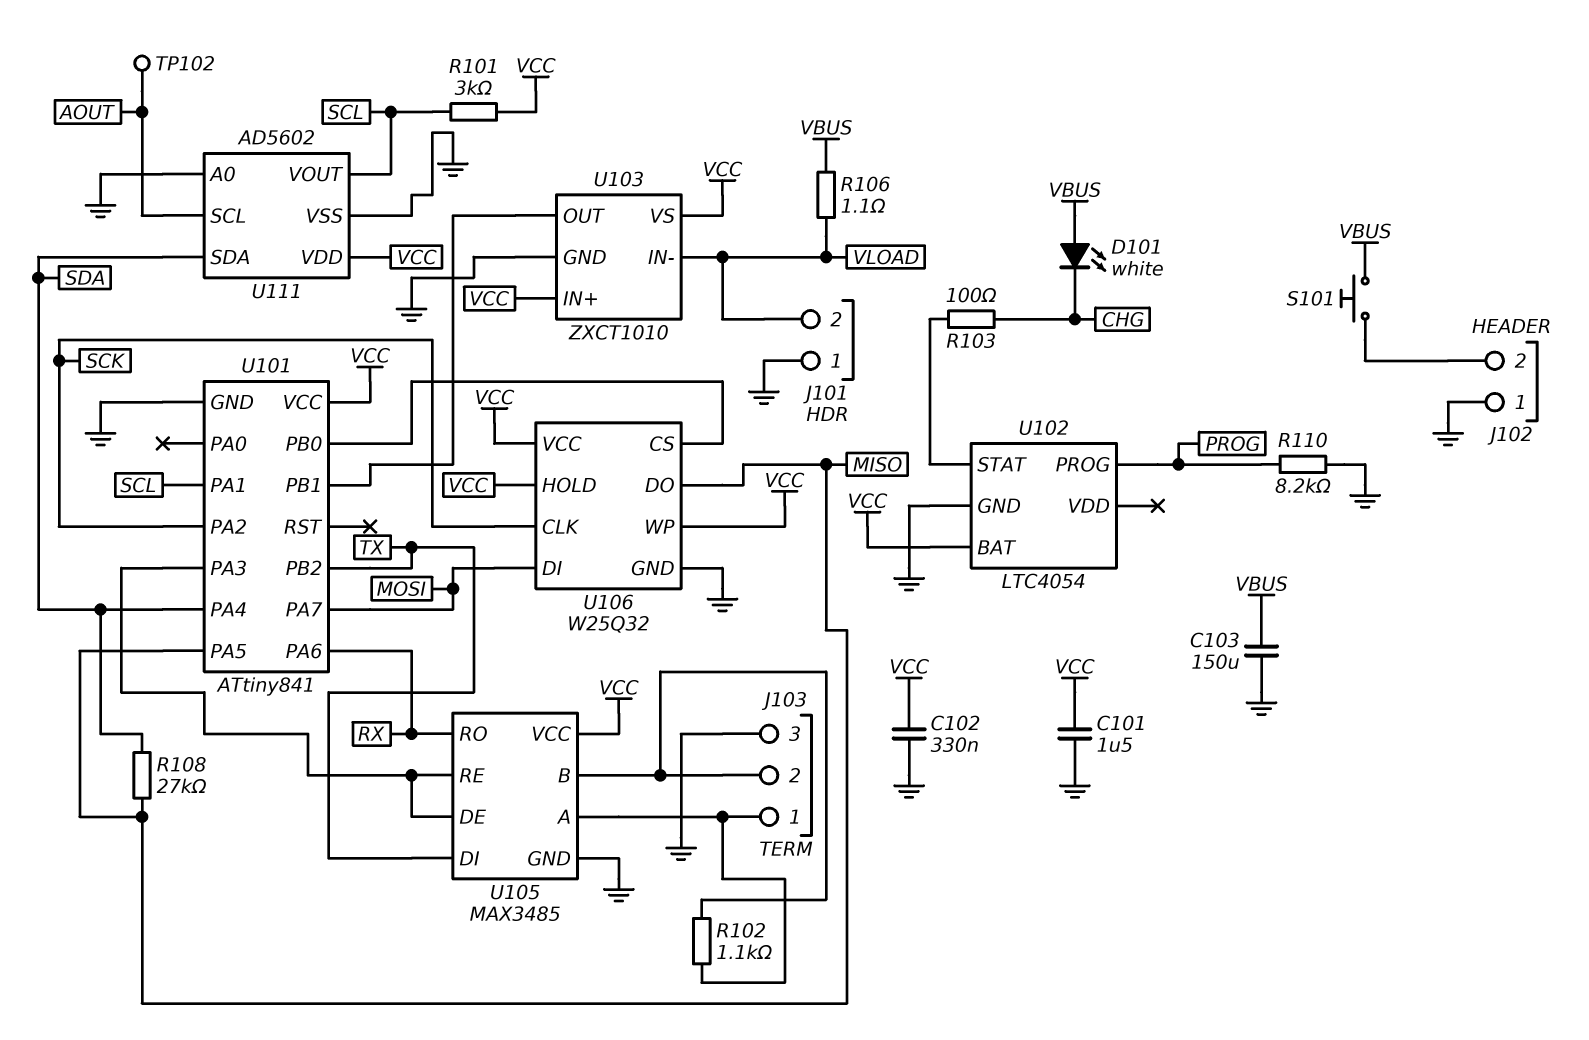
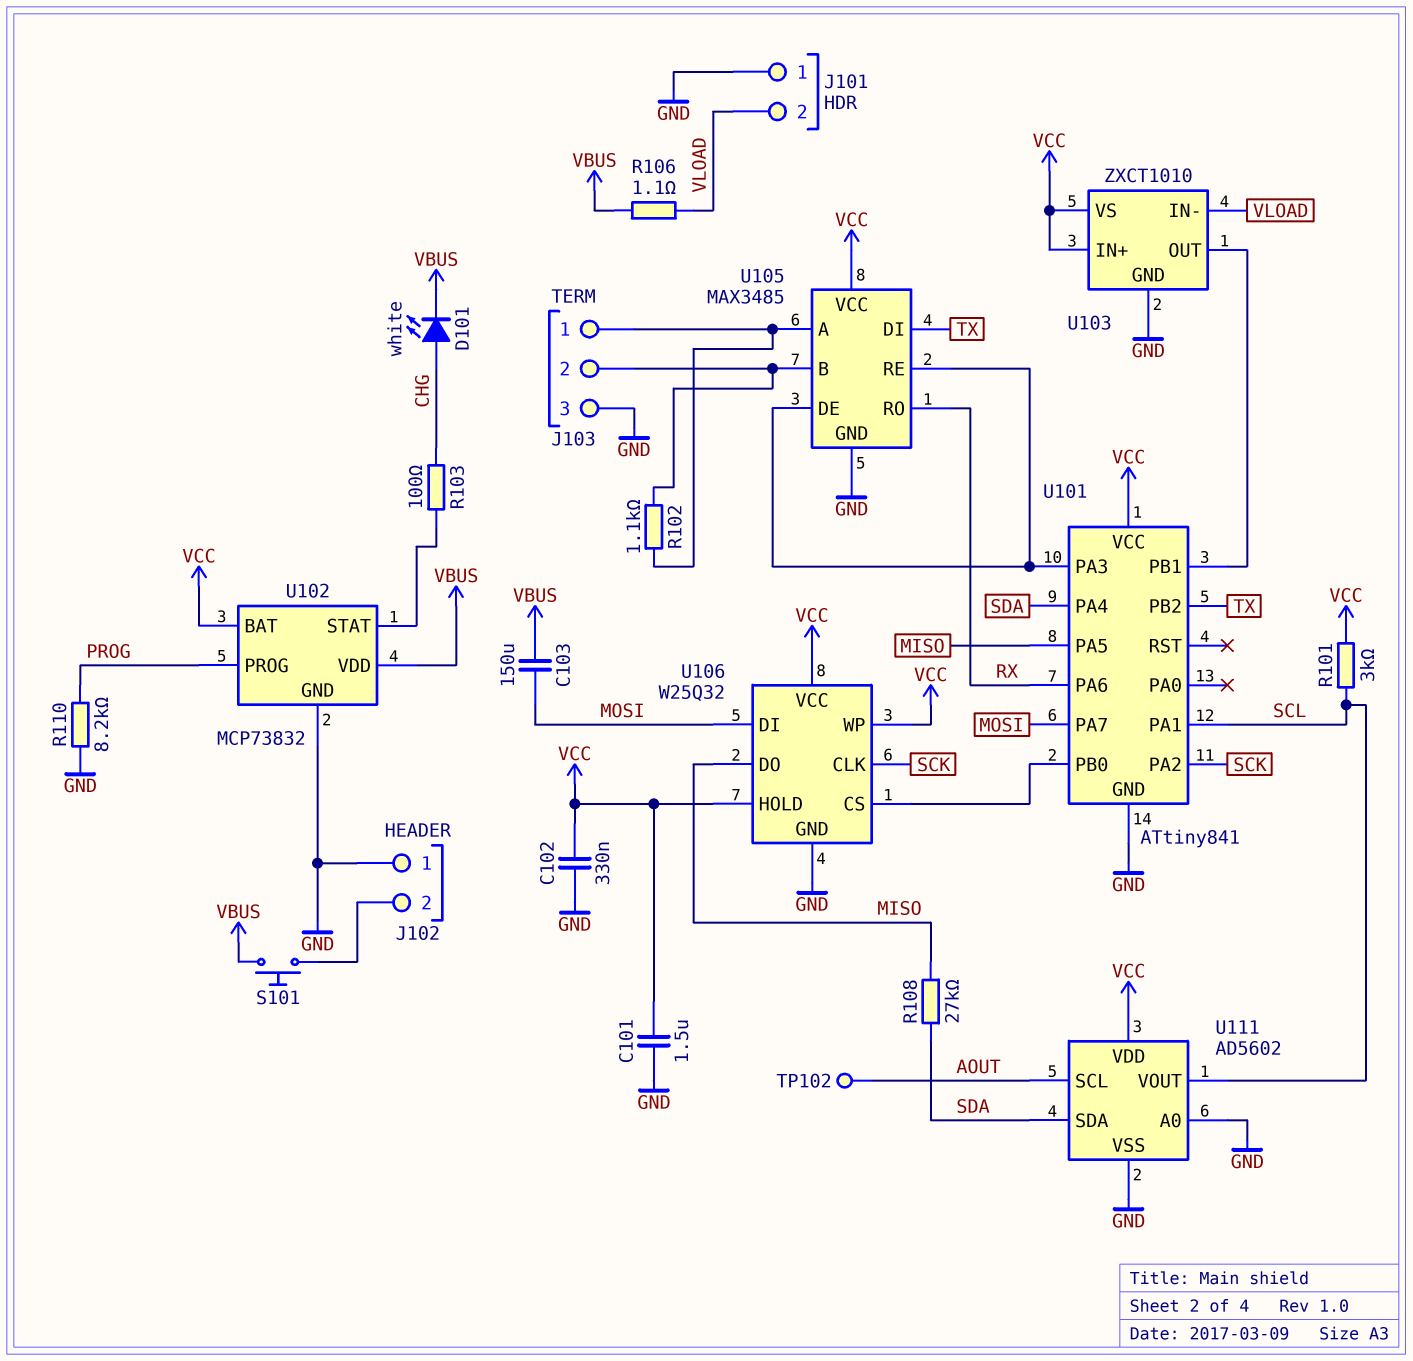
C103: 150uF (GND, VBUS) -> 150uF (MOSI, VBUS)
D101: LED white (A VBUS, K CHG) -> LED white (A CHG, K VBUS)
U102: LTC4054 -> MCP73832
U102 pin VDD: none -> VBUS

